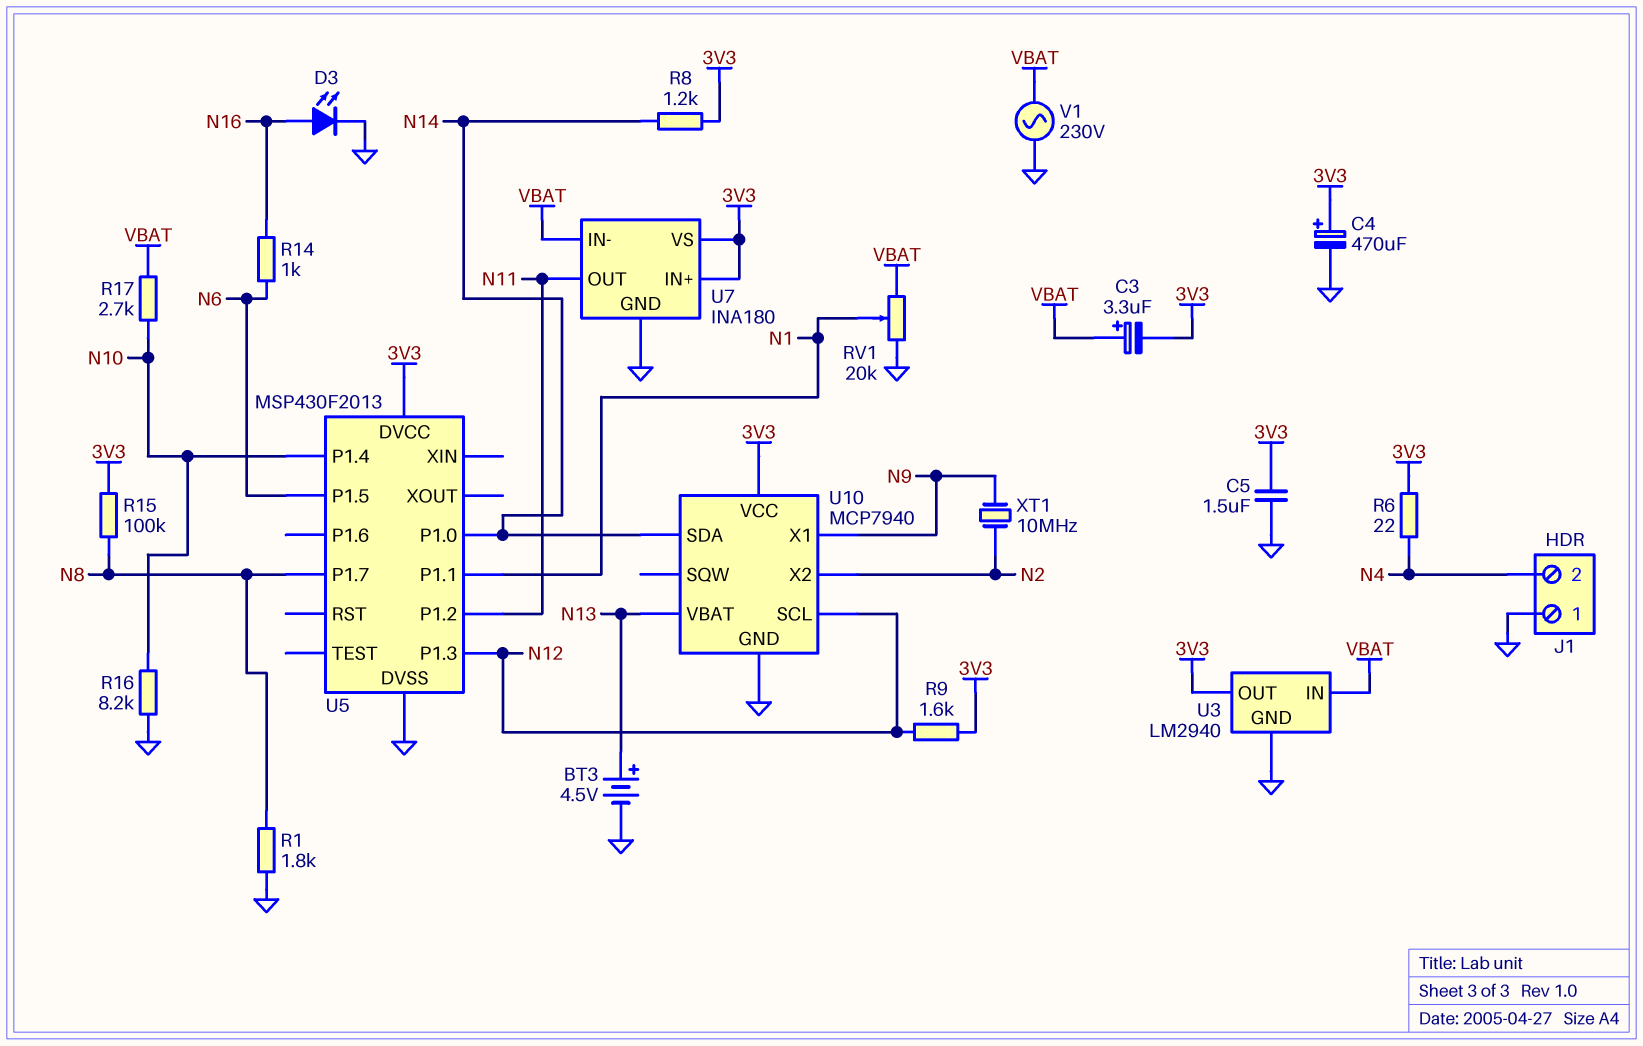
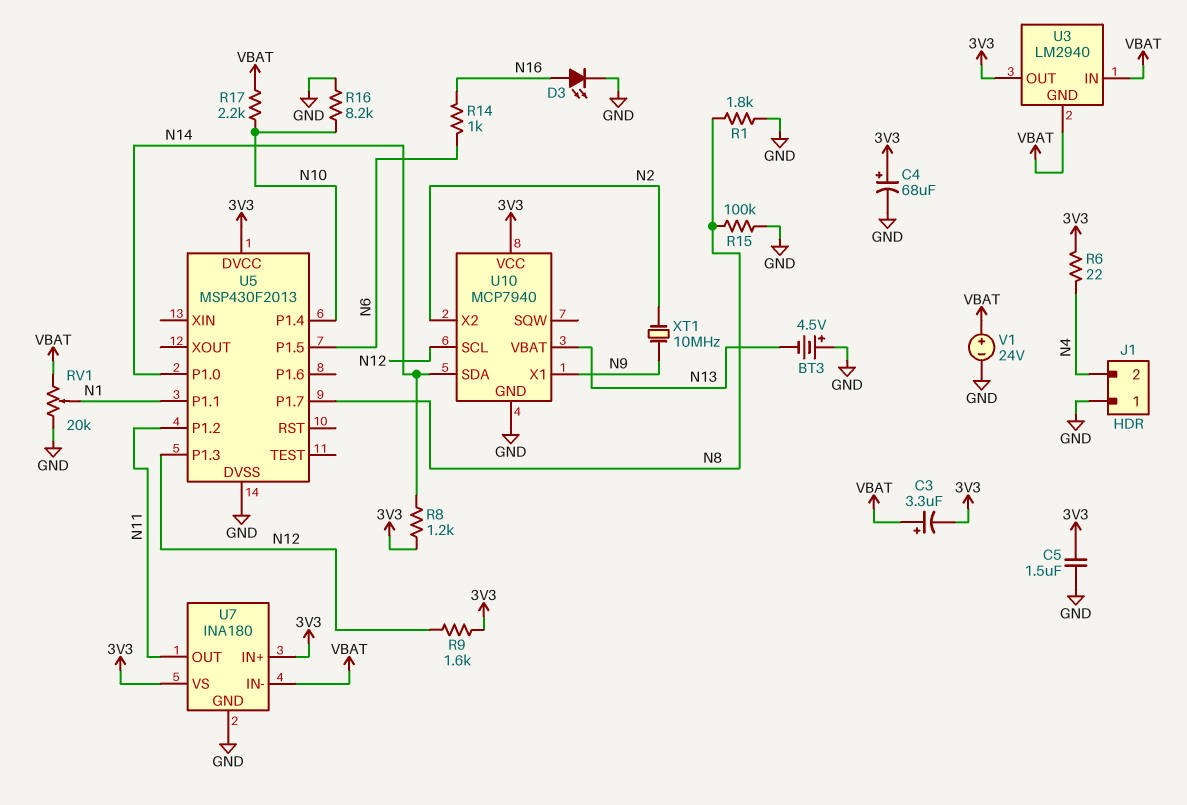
BT3: 4.5V (plus N13, minus GND) -> 4.5V (plus GND, minus N13)
C4: 470uF (plus 3V3, minus GND) -> 68uF (plus 3V3, minus GND)
R15: 100k (3V3, N8) -> 100k (GND, N8)
R17: 2.7k (N10, VBAT) -> 2.2k (N10, VBAT)
U3 pin GND: GND -> VBAT
V1: AC 230V (GND, VBAT) -> 24V (plus VBAT, minus GND)

